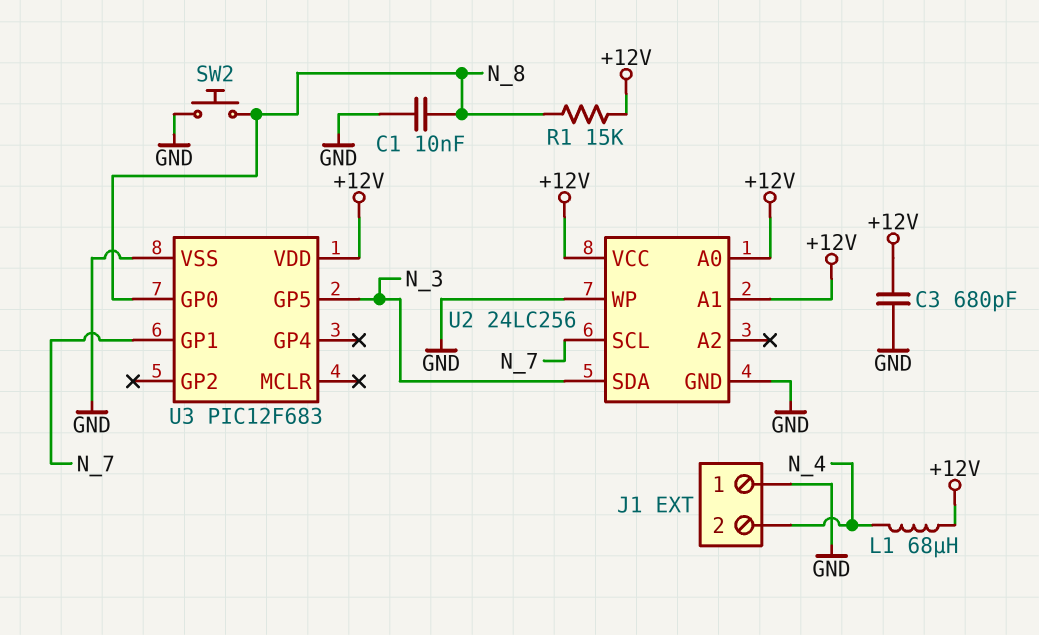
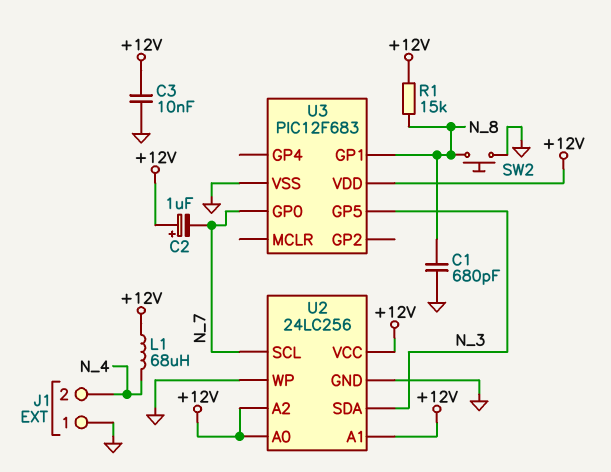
C1: 10nF (GND, N_8) -> 680pF (GND, N_8)
C2: none -> 1uF (plus +12V, minus N_7)
C3: 680pF (+12V, GND) -> 10nF (+12V, GND)
U2 pin A2: none -> +12V
U3 pin GP0: N_8 -> N_7
U3 pin GP1: N_7 -> N_8

